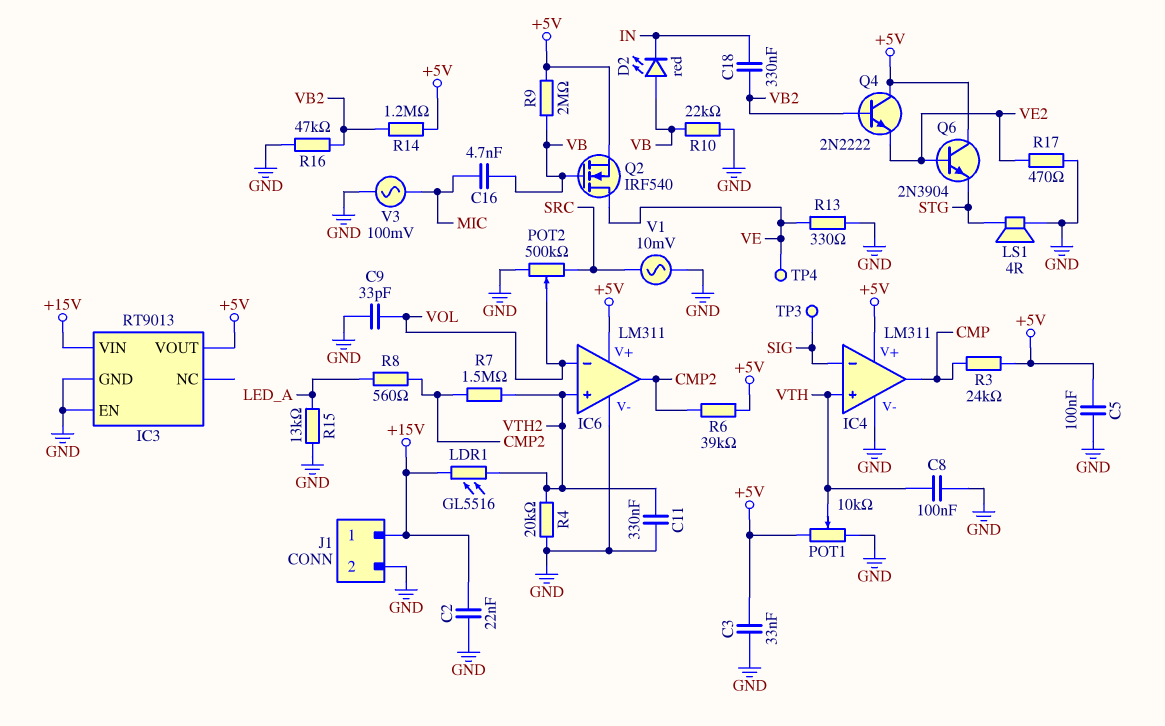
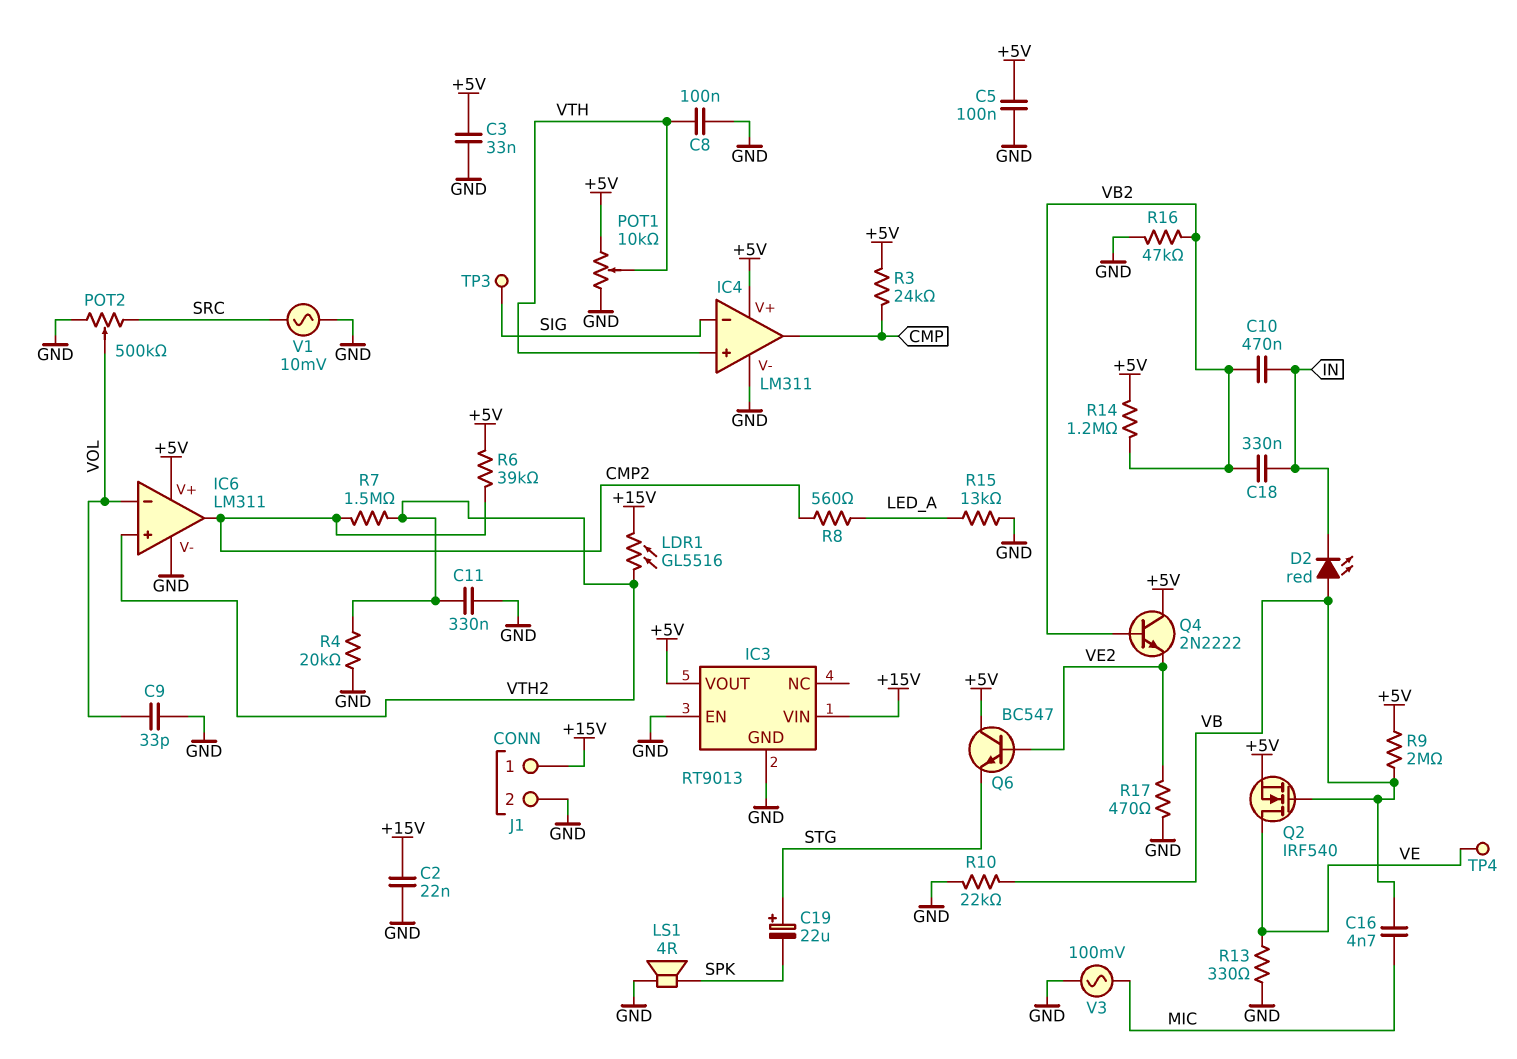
C10: none -> 470nF (IN, VB2)
C19: none -> 22uF (plus STG, minus SPK)
LS1: speaker 4R (GND, STG) -> speaker 4R (GND, SPK)
Q6: NPN 2N3904 (B VE2, C +5V, E STG) -> NPN BC547 (B VE2, C +5V, E STG)

